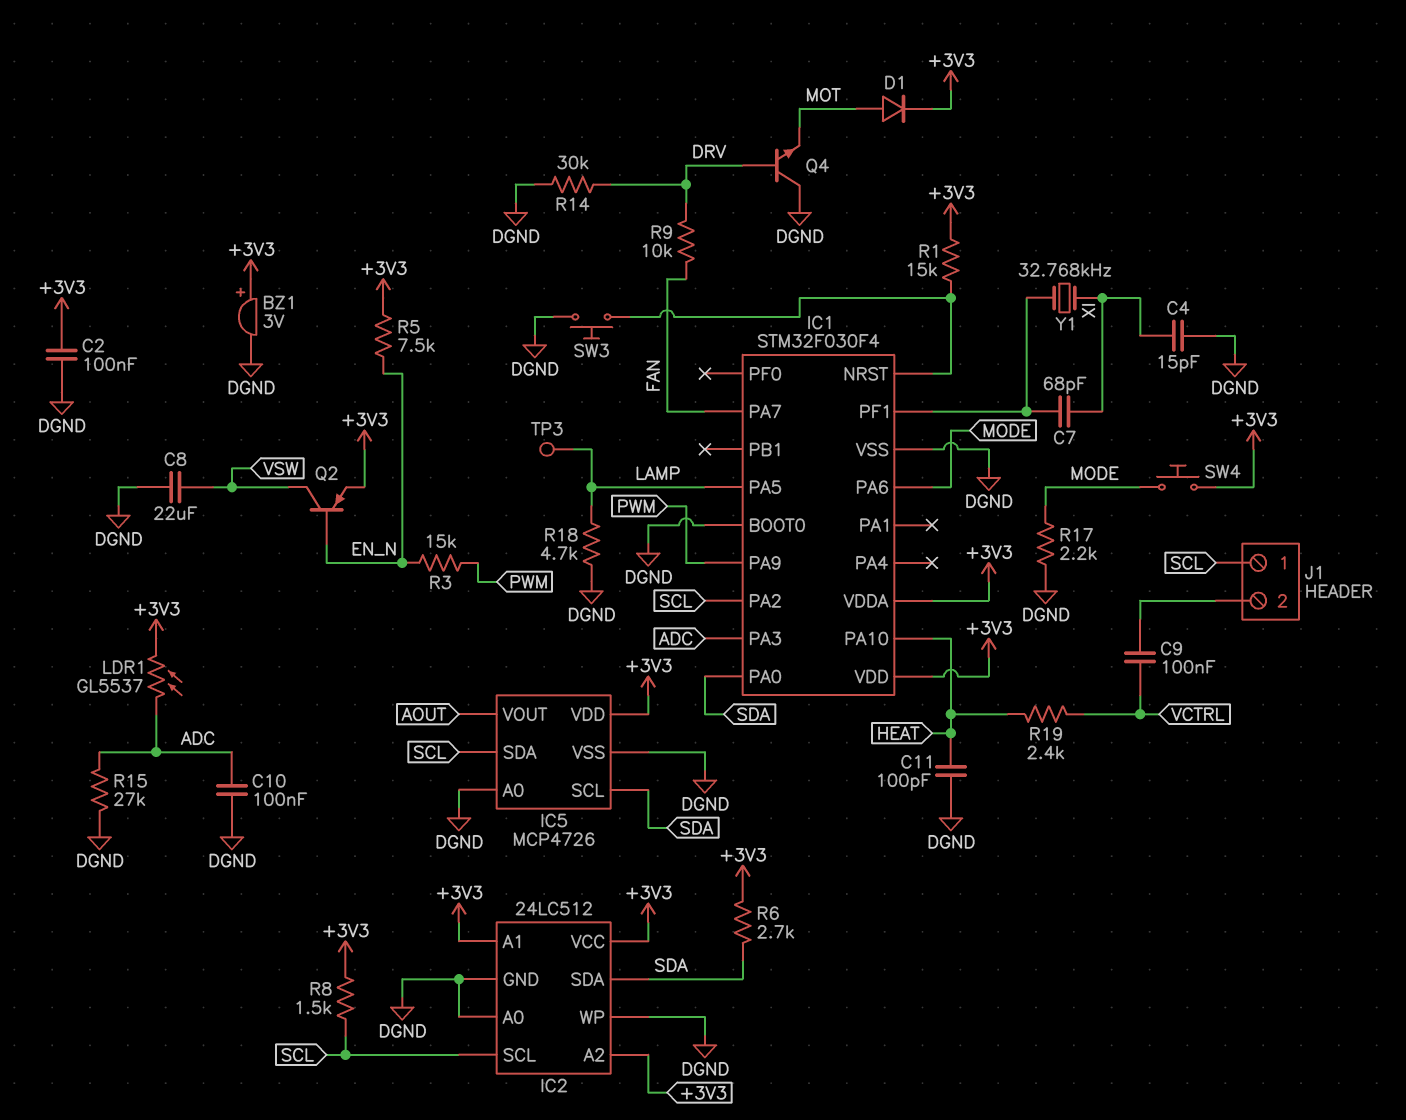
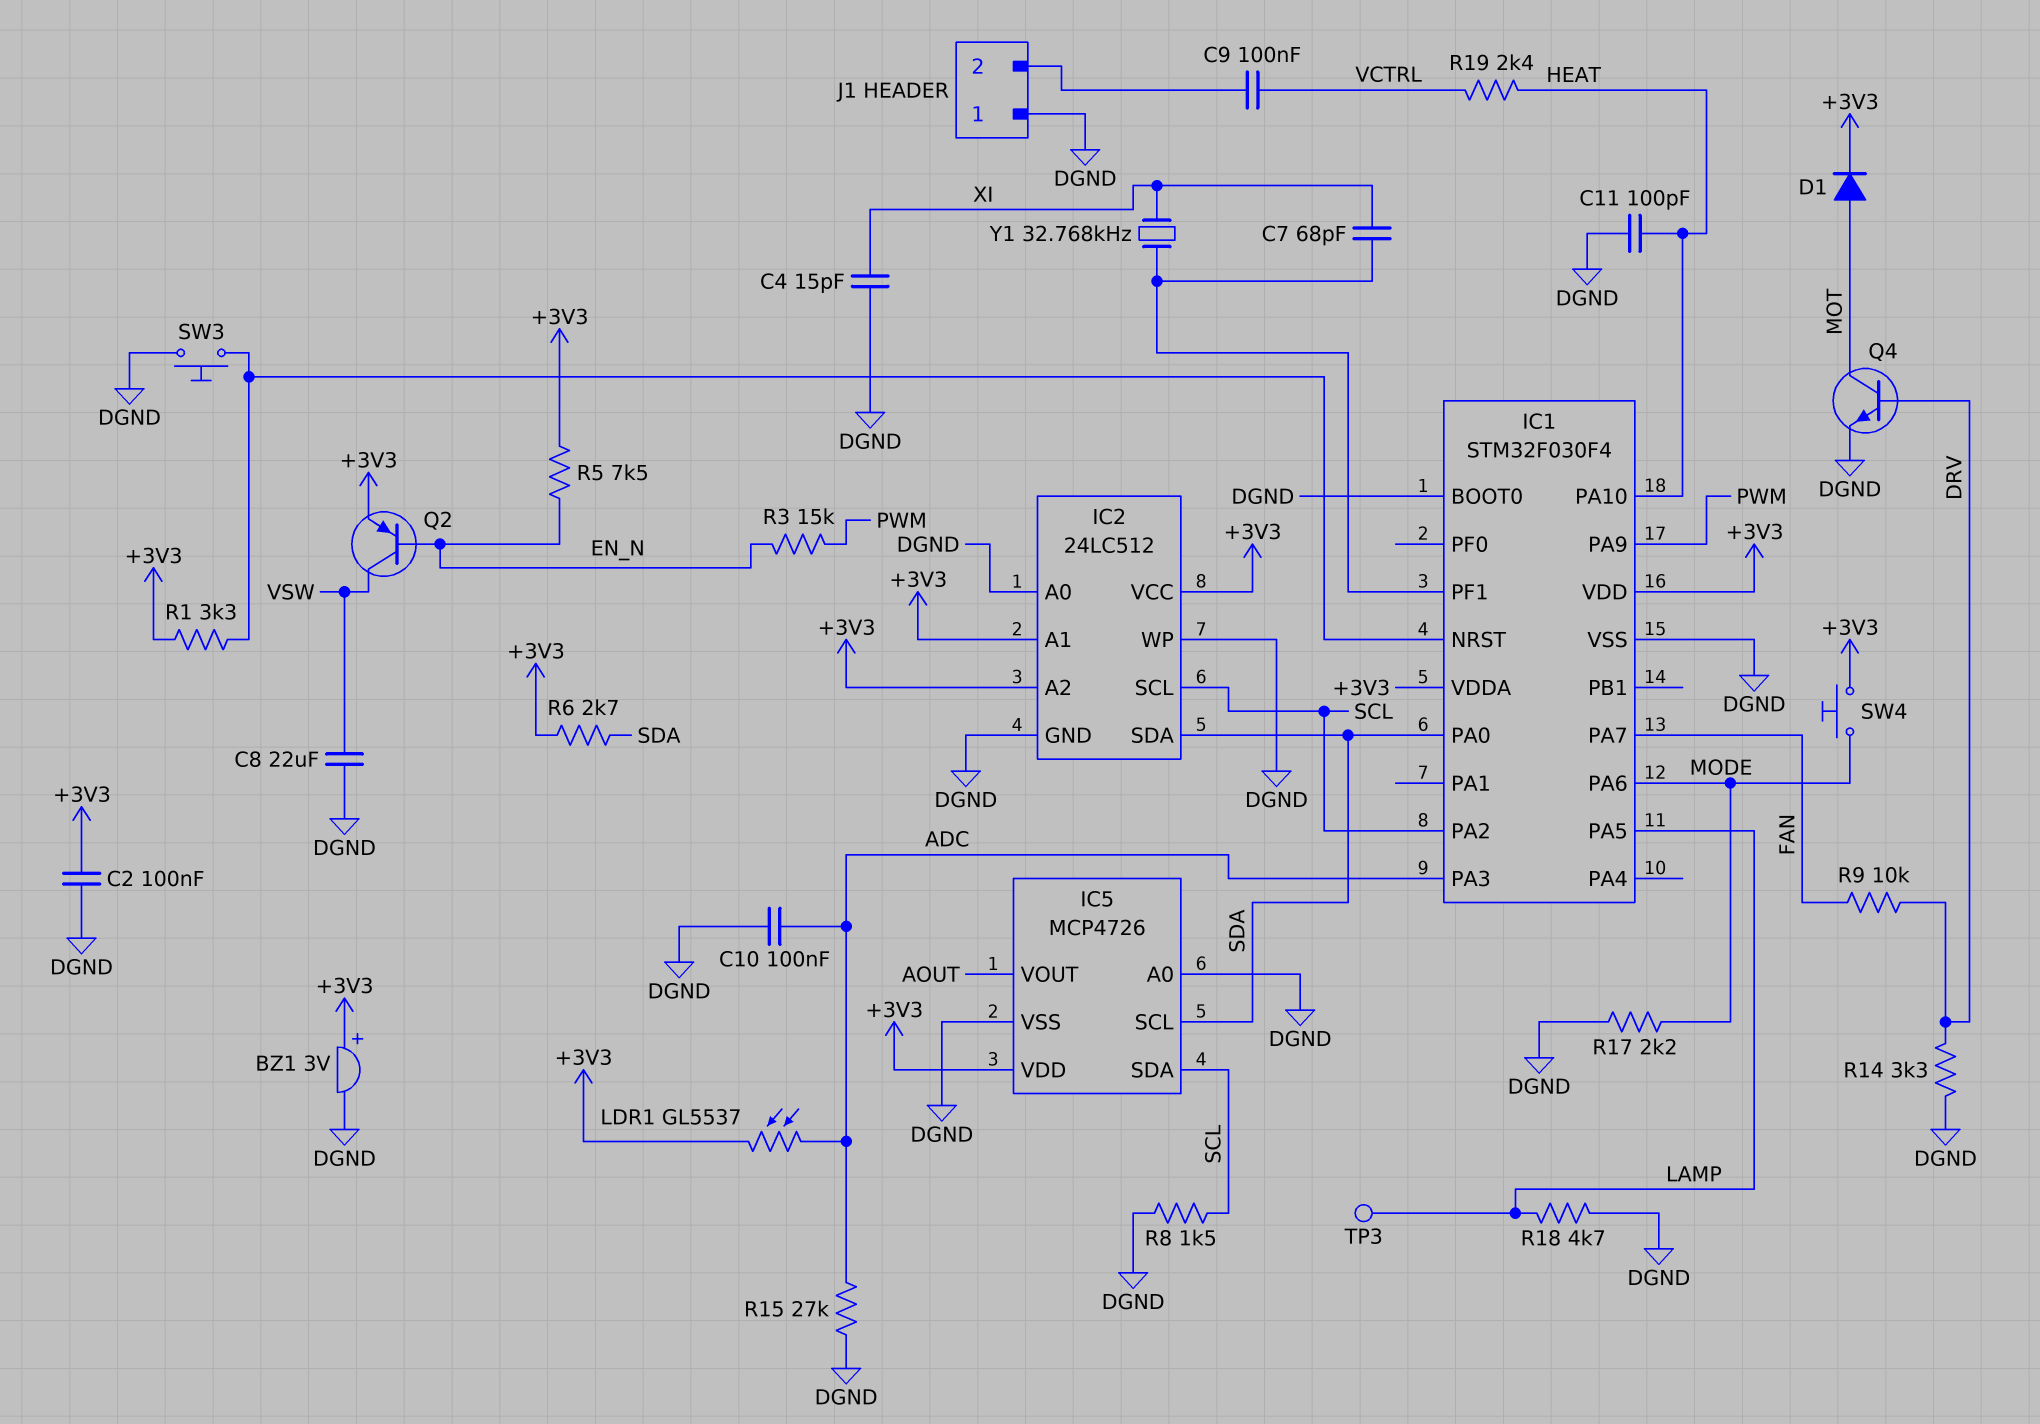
J1 pin 1: SCL -> DGND
Q4: NPN (B DRV, C DGND, E MOT) -> NPN (B DRV, C MOT, E DGND)
R1: 15k (+3V3, IC1/NRST) -> 3.3k (+3V3, IC1/NRST)
R8: 1.5k (+3V3, SCL) -> 1.5k (DGND, SCL)
R14: 30k (DGND, DRV) -> 3.3k (DGND, DRV)

